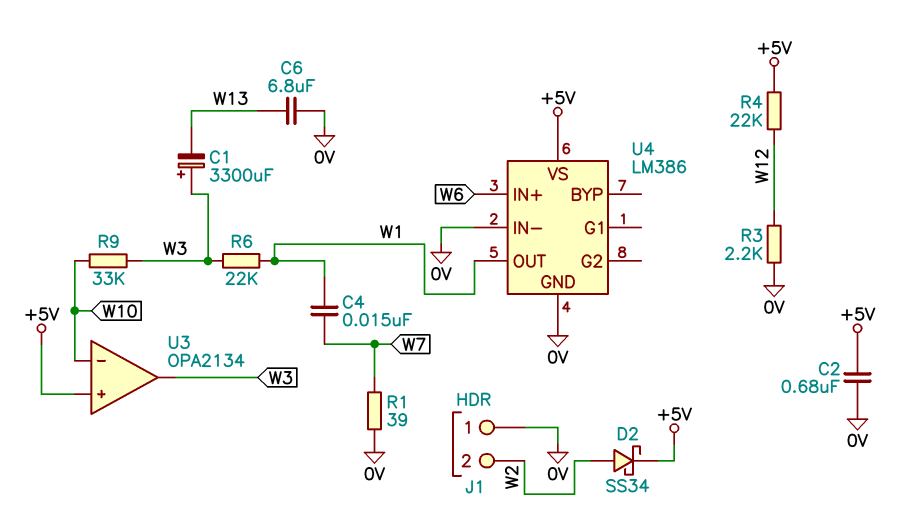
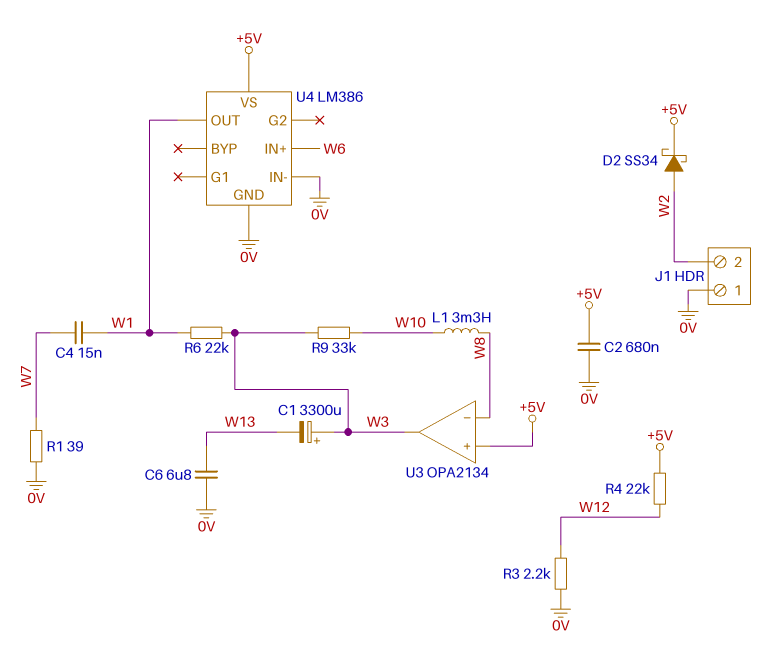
L1: none -> 3.3mH (W8, W10)
U3 pin in-: W10 -> W8

